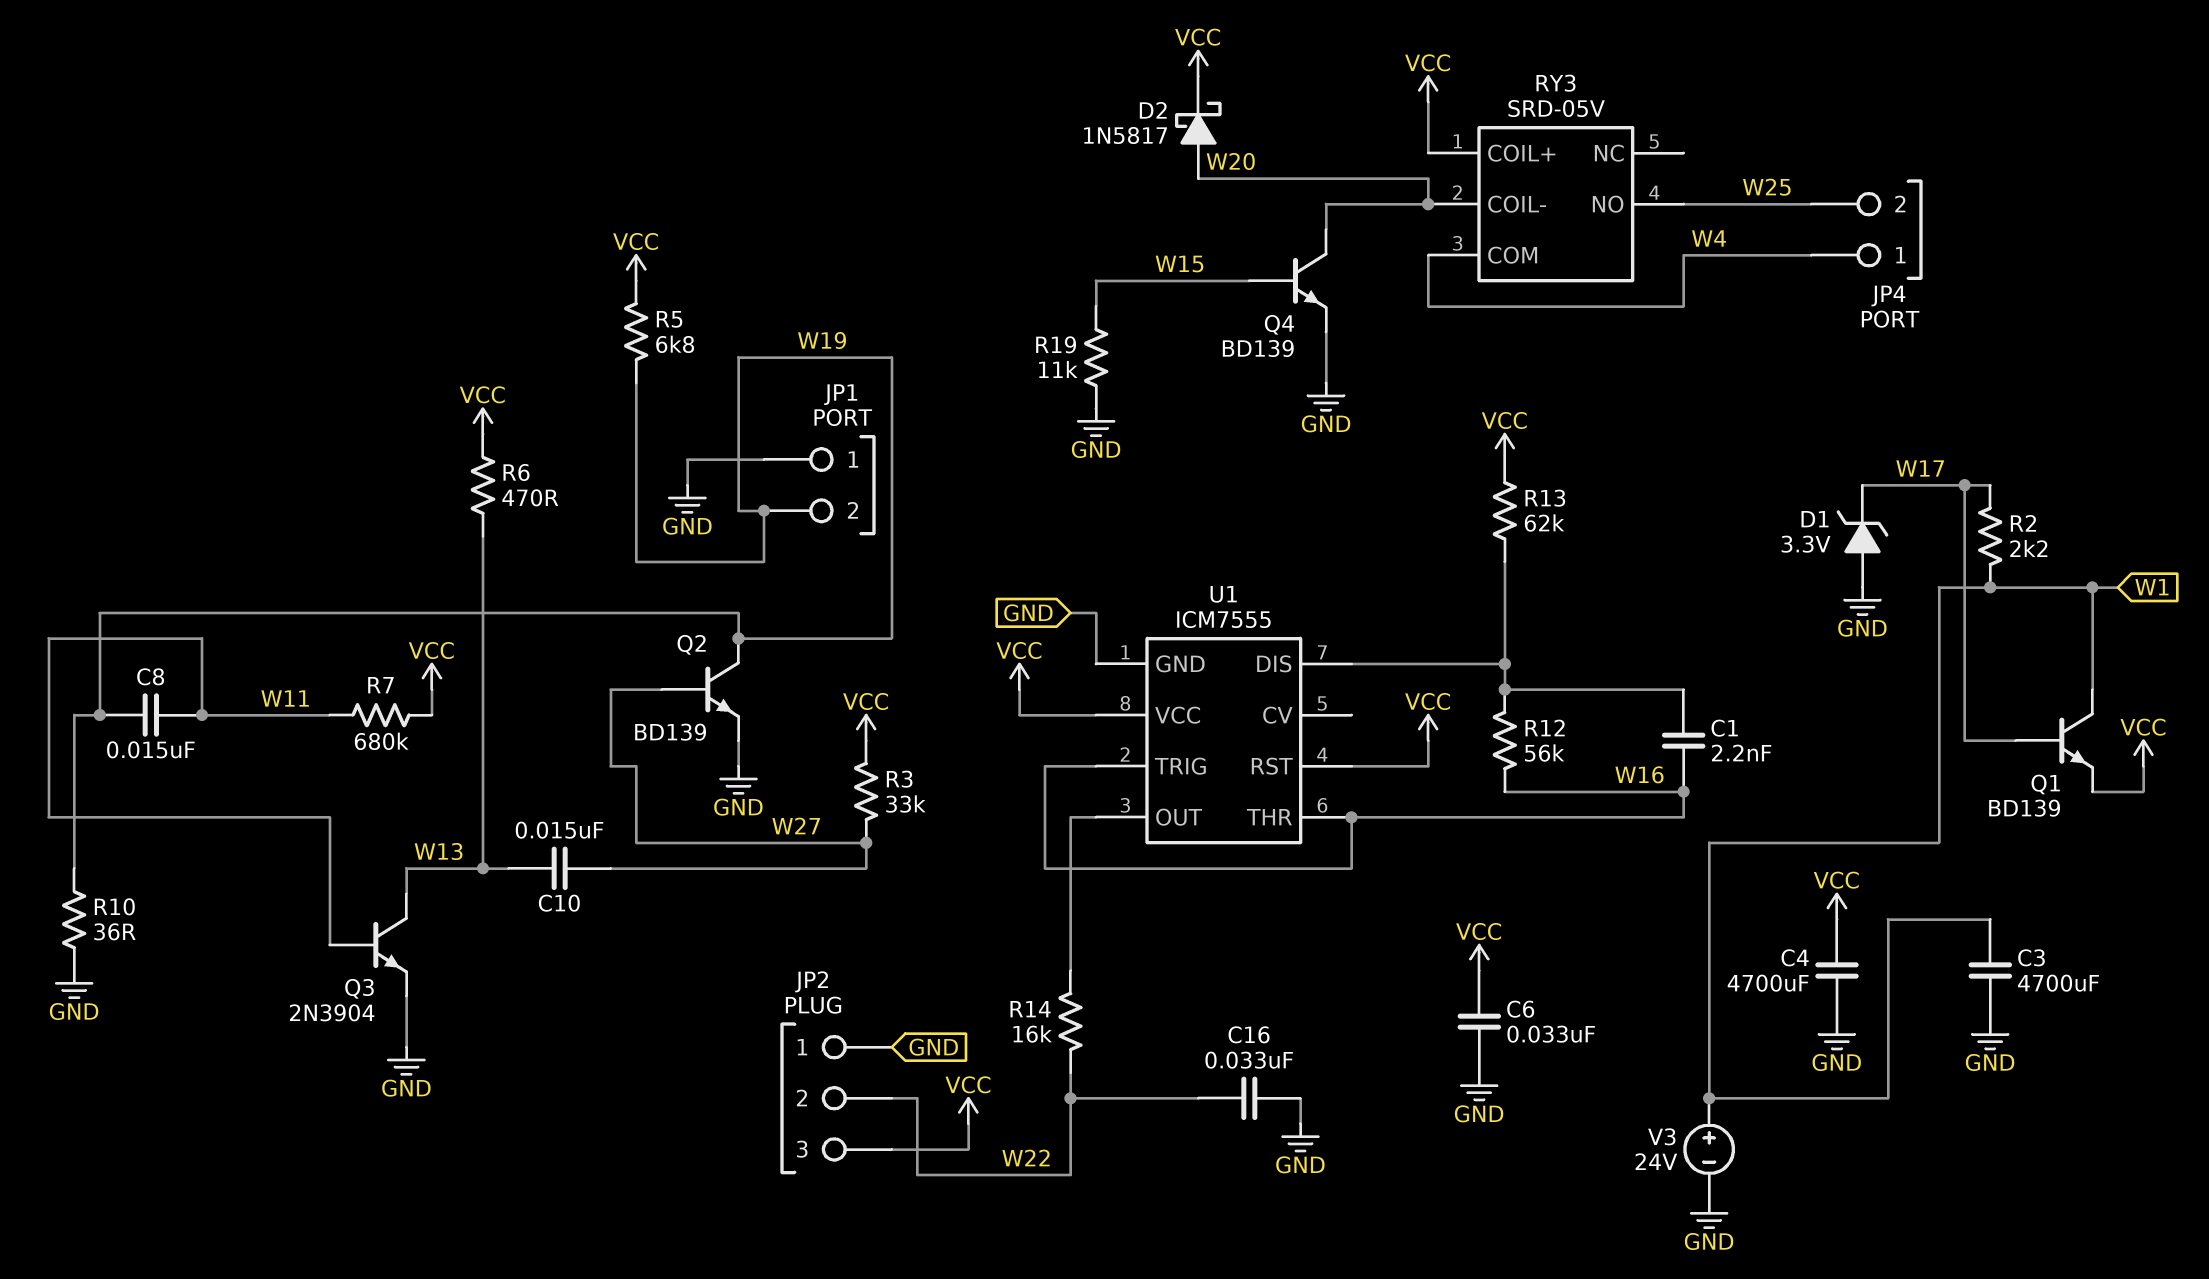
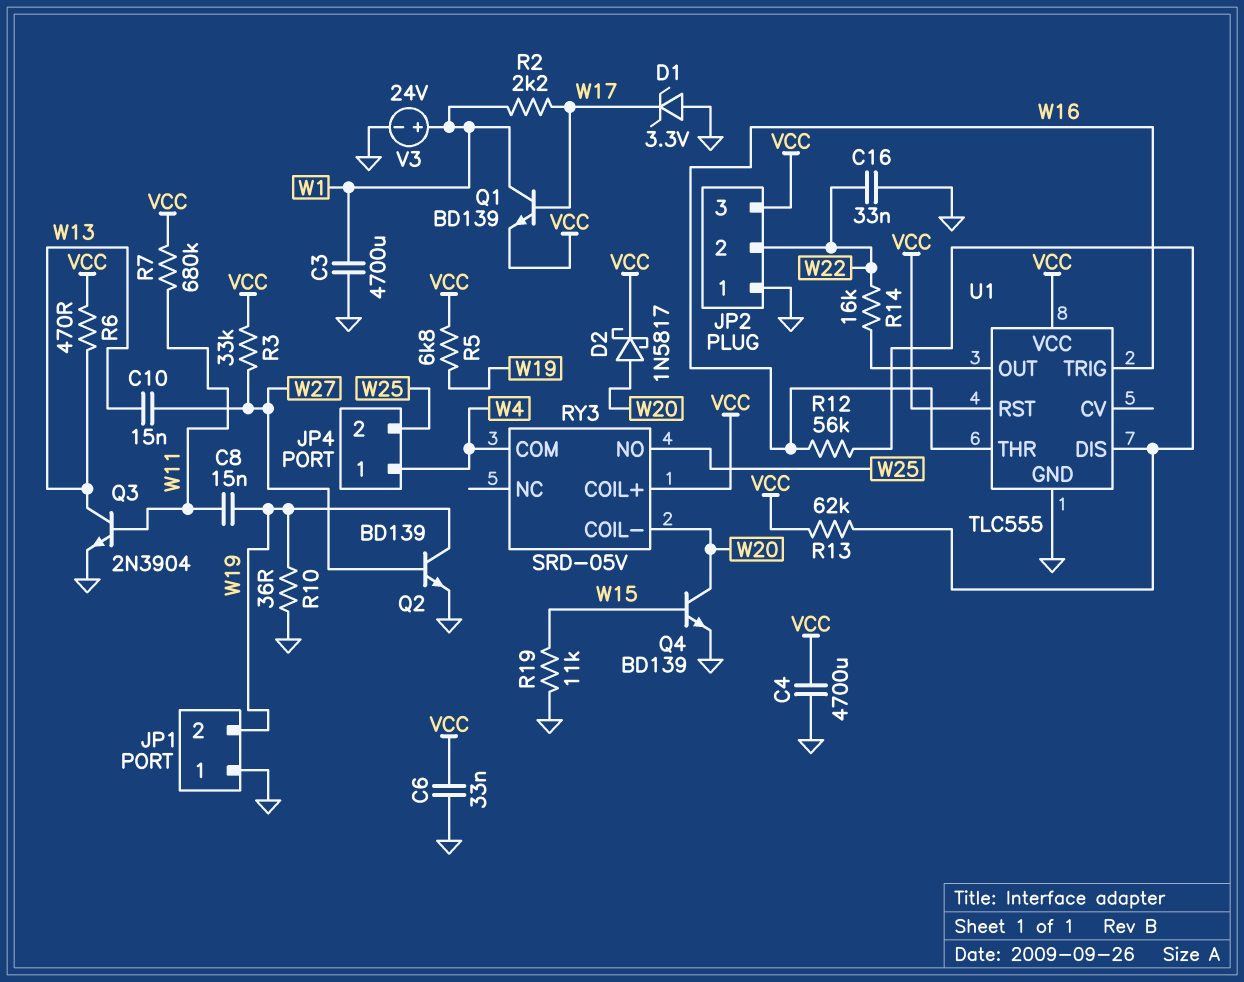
C1: 2.2nF (U1/DIS, W16) -> none
U1: ICM7555 -> TLC555

